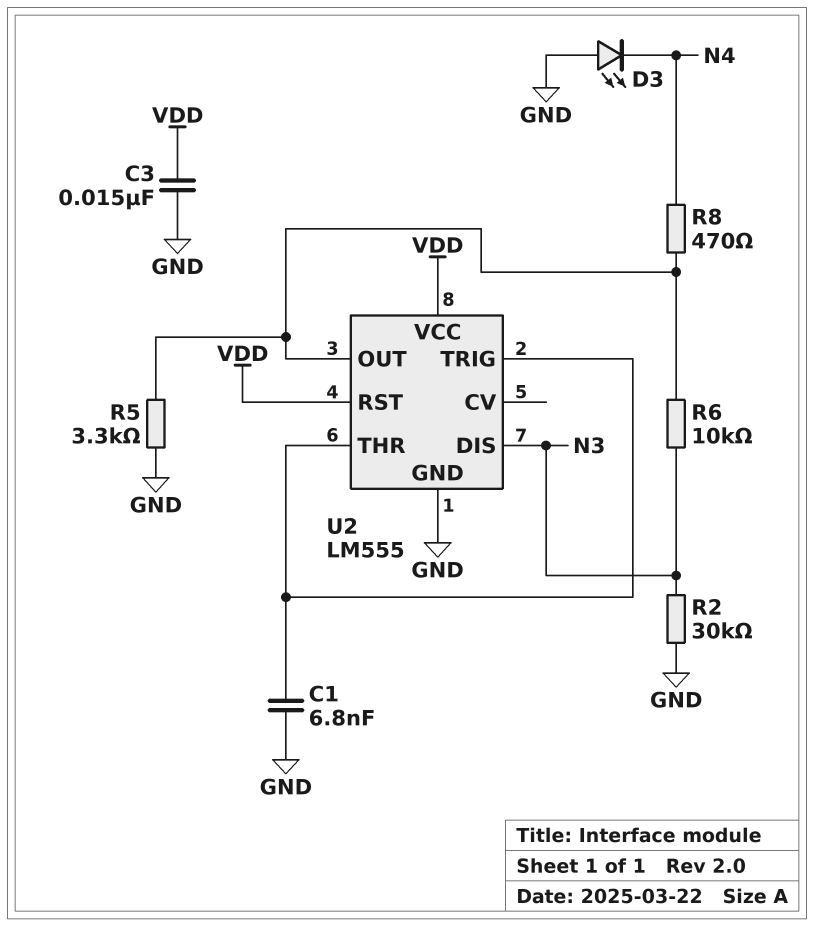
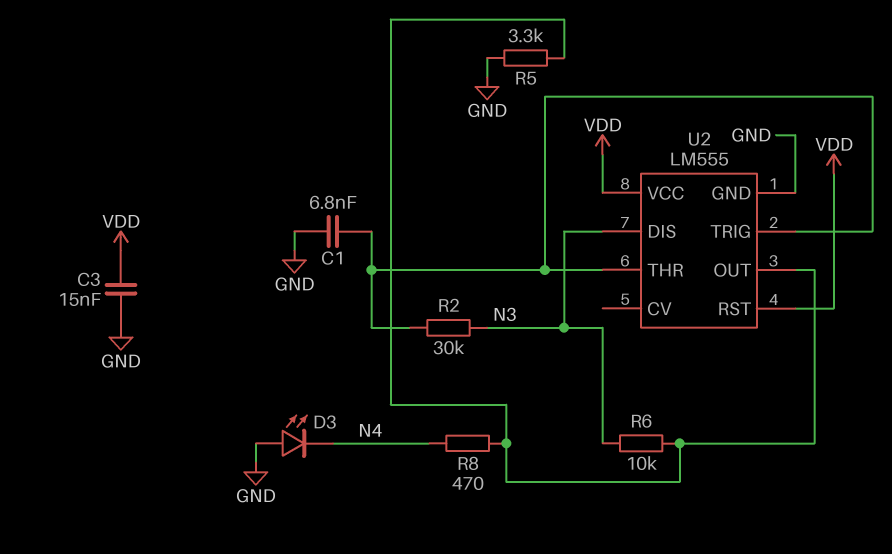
R2: 30k (GND, N3) -> 30k (N3, U2/THR)

